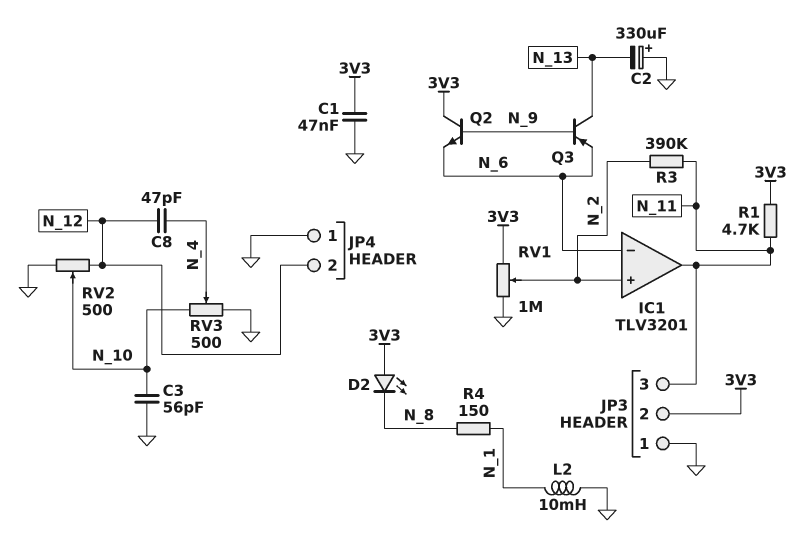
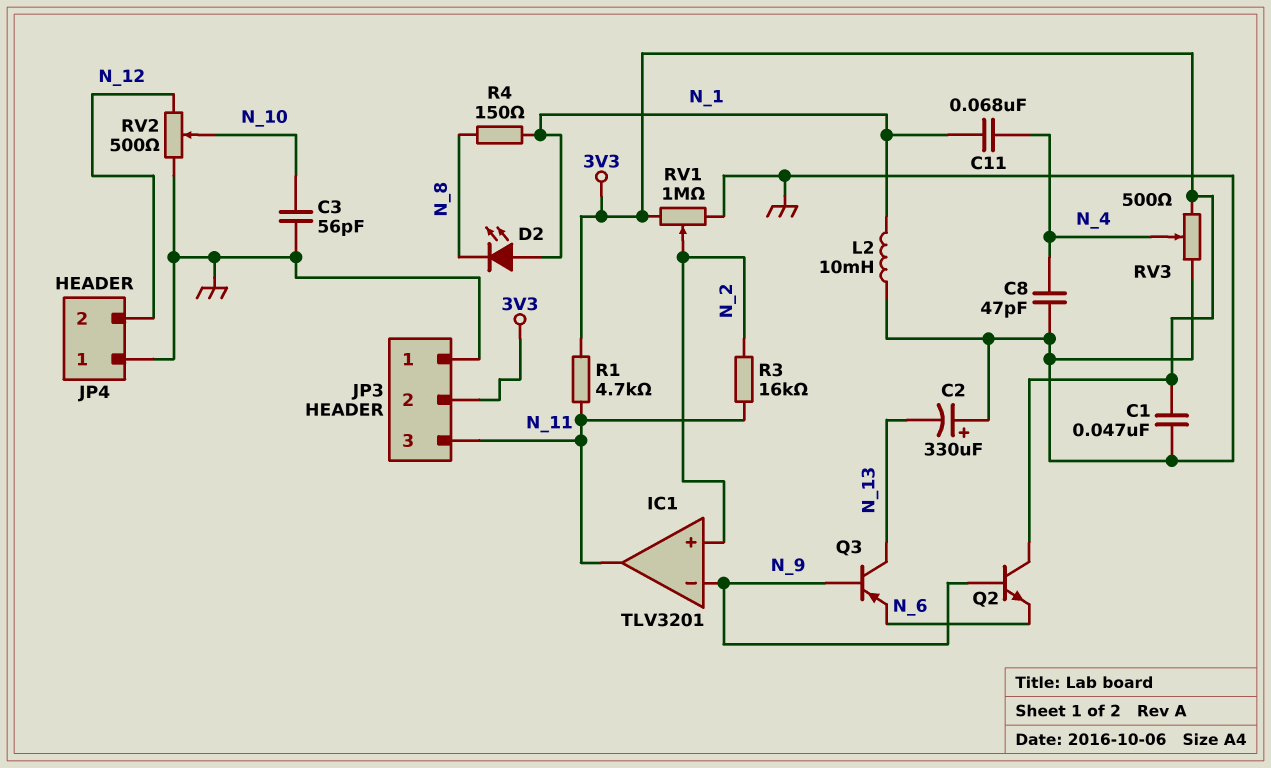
C8: 47pF (N_4, N_12) -> 47pF (GND, N_4)
C11: none -> 68nF (N_1, N_4)
D2: LED (A 3V3, K N_8) -> LED (A N_1, K N_8)
IC1 pin in-: N_6 -> N_9
R3: 390k (N_2, N_11) -> 16k (N_2, N_11)
RV3: 500 (GND, N_10, wiper N_4) -> 500 (3V3, GND, wiper N_4)

